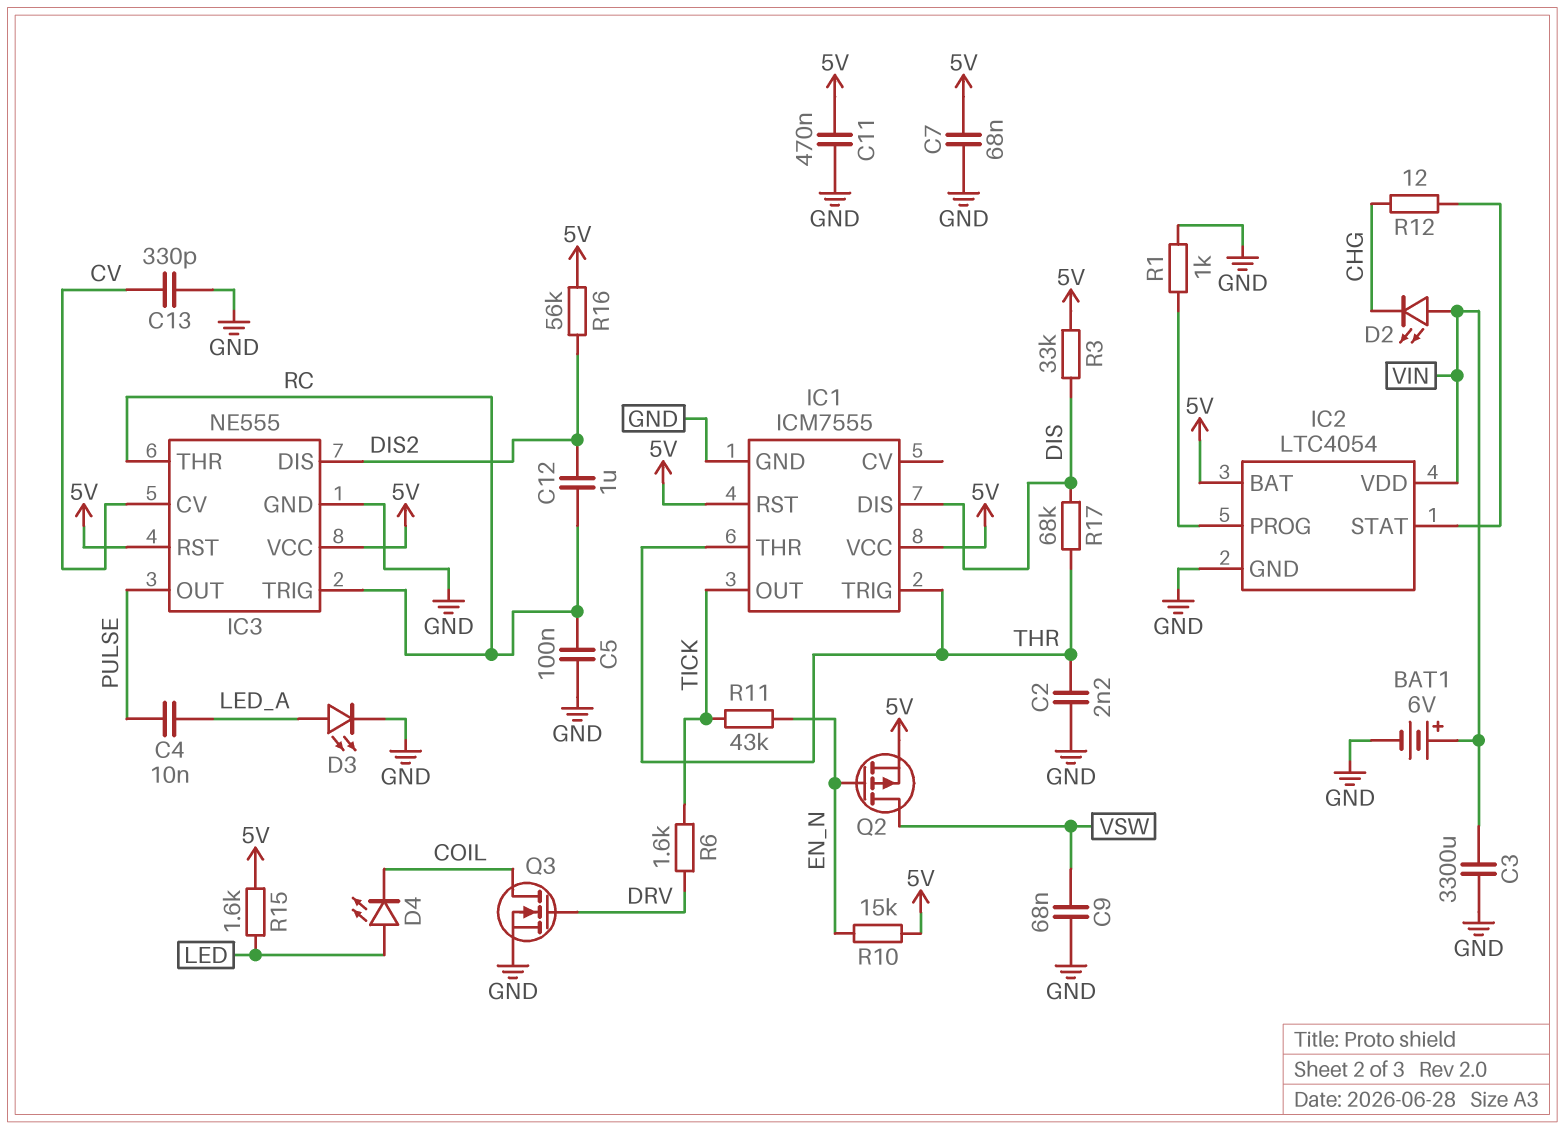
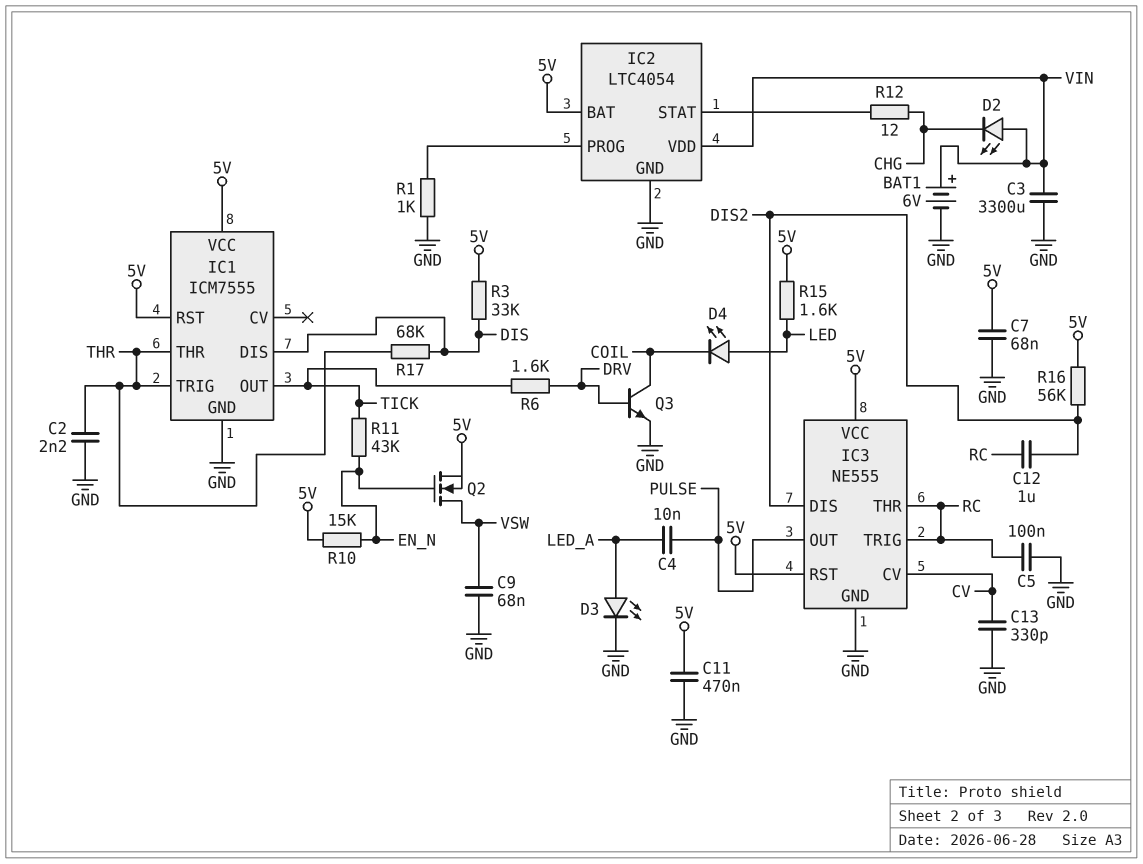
Q2: PMOS (G EN_N, D VSW, S 5V) -> NMOS (G EN_N, D VSW, S 5V)
Q3: NMOS (G DRV, D COIL, S GND) -> NPN (B DRV, C COIL, E GND)

